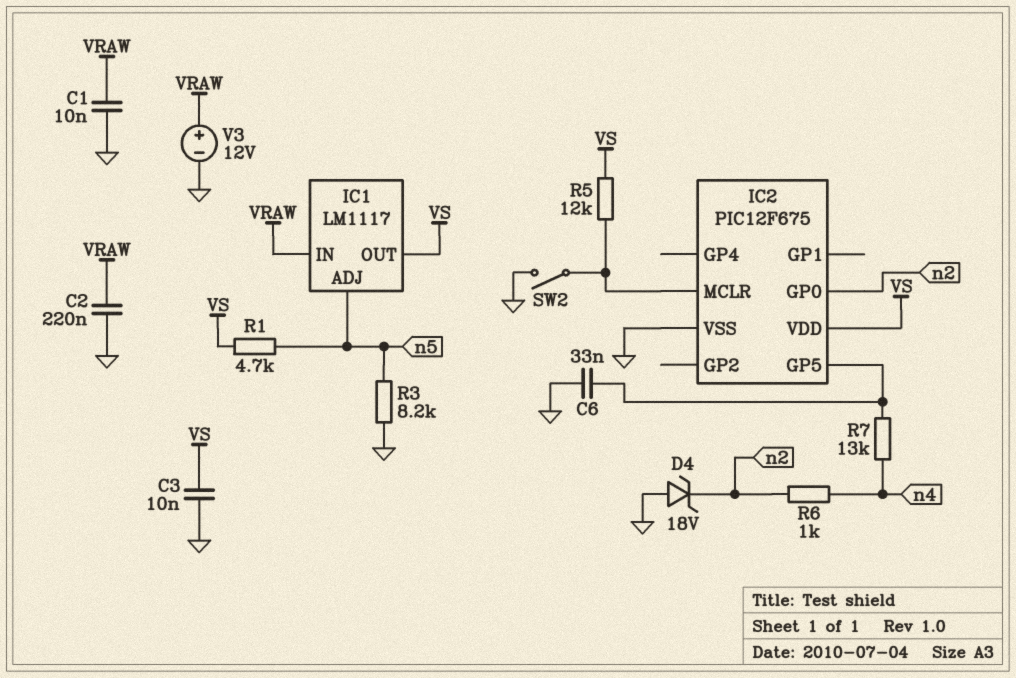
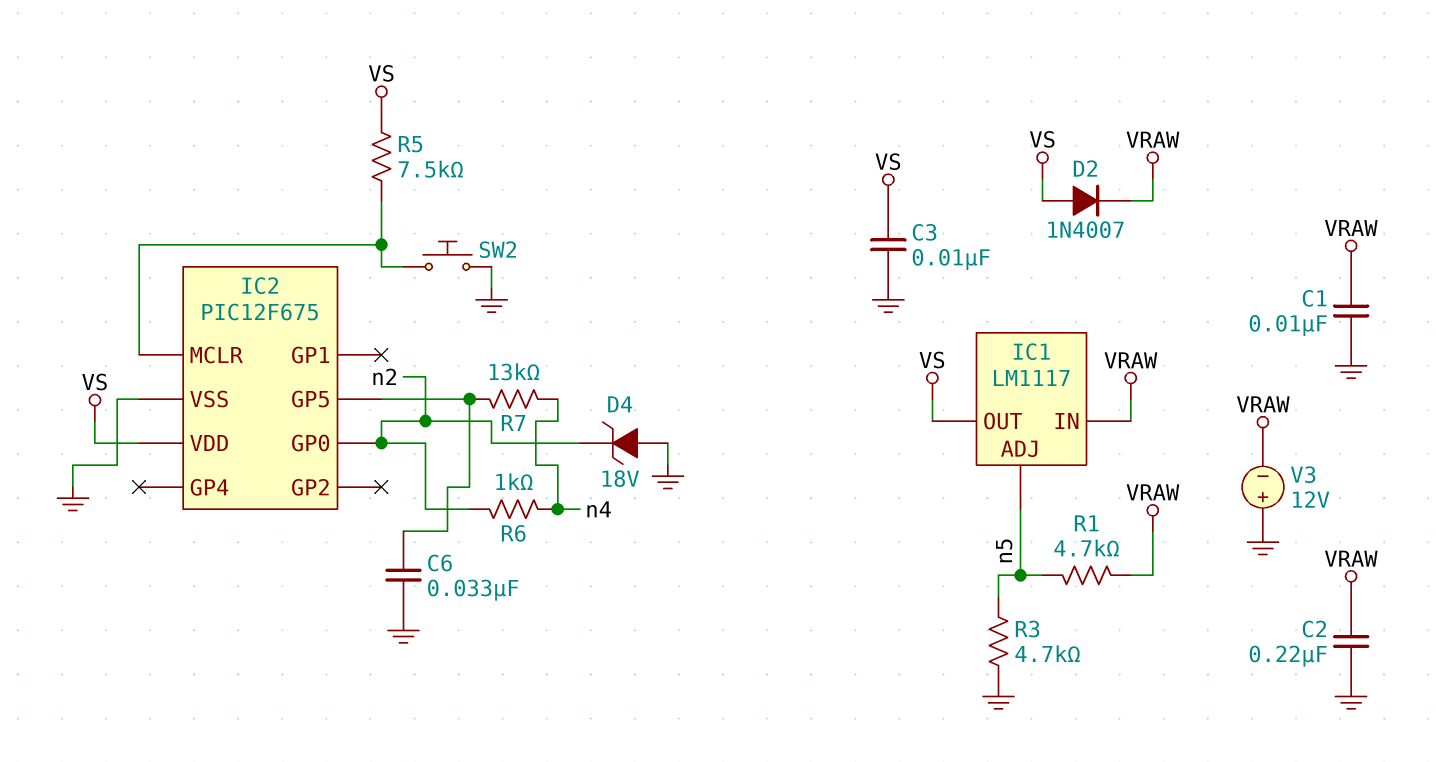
D2: none -> diode 1N4007 (A VS, K VRAW)
R1: 4.7k (VS, n5) -> 4.7k (VRAW, n5)
R3: 8.2k (GND, n5) -> 4.7k (GND, n5)
R5: 12k (IC2/MCLR, VS) -> 7.5k (IC2/MCLR, VS)
SW2: switch (GND, IC2/MCLR) -> button (GND, IC2/MCLR)
V3: 12V (plus VRAW, minus GND) -> 12V (plus GND, minus VRAW)

